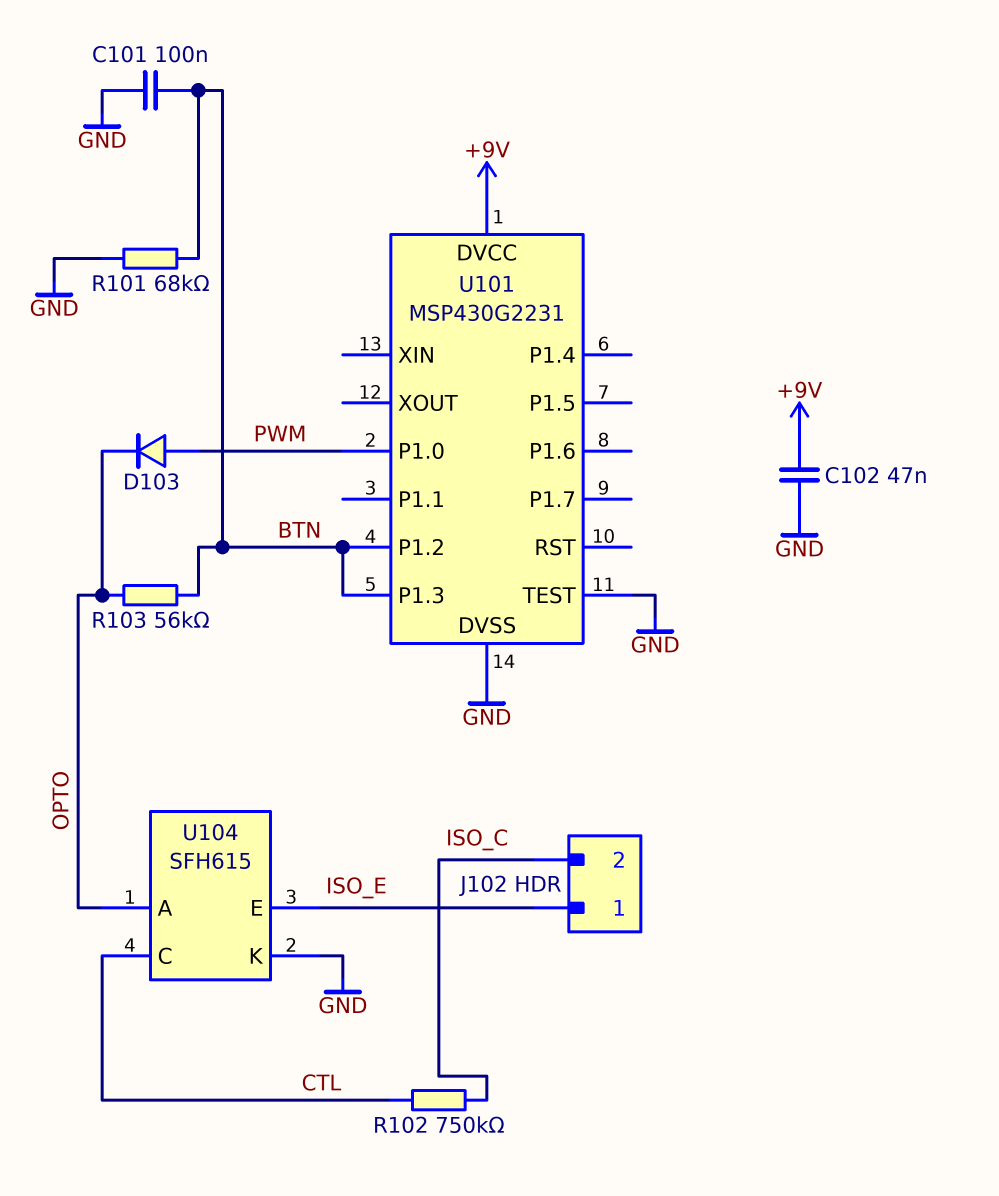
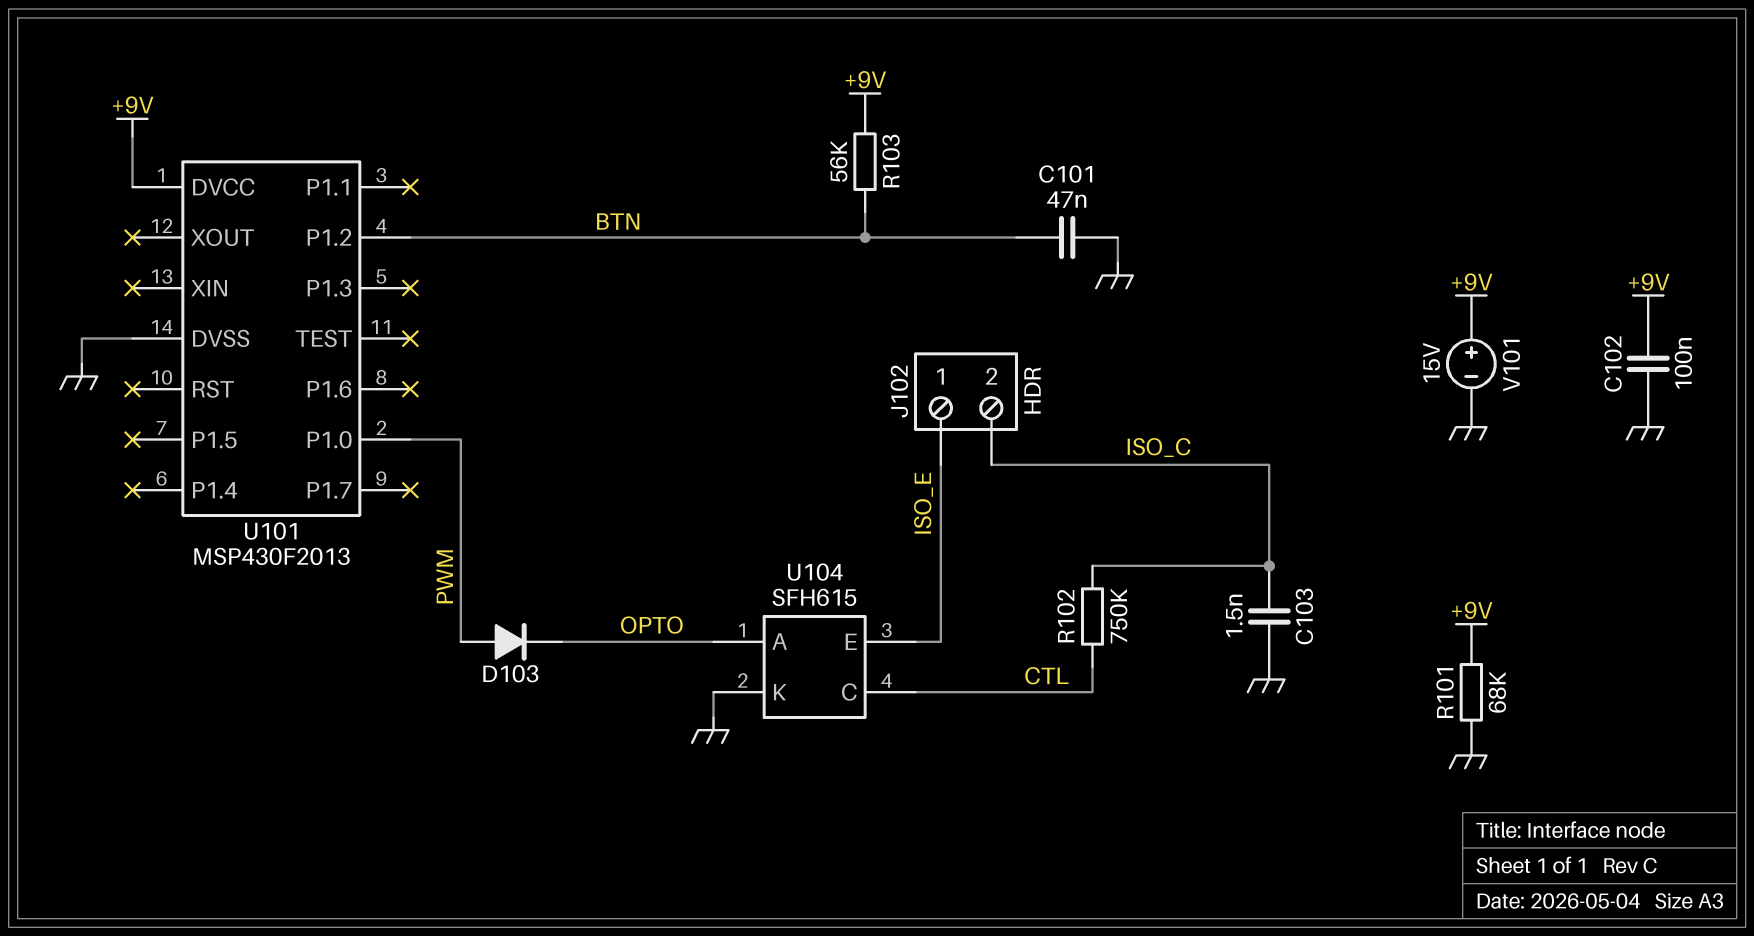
C101: 100nF (BTN, GND) -> 47nF (BTN, GND)
C102: 47nF (+9V, GND) -> 100nF (+9V, GND)
C103: none -> 1.5nF (GND, ISO_C)
R101: 68k (BTN, GND) -> 68k (+9V, GND)
R103: 56k (BTN, OPTO) -> 56k (+9V, BTN)
U101: MSP430G2231 -> MSP430F2013
U101 pin P1.3: BTN -> none
U101 pin TEST: GND -> none
V101: none -> 15V (plus +9V, minus GND)

